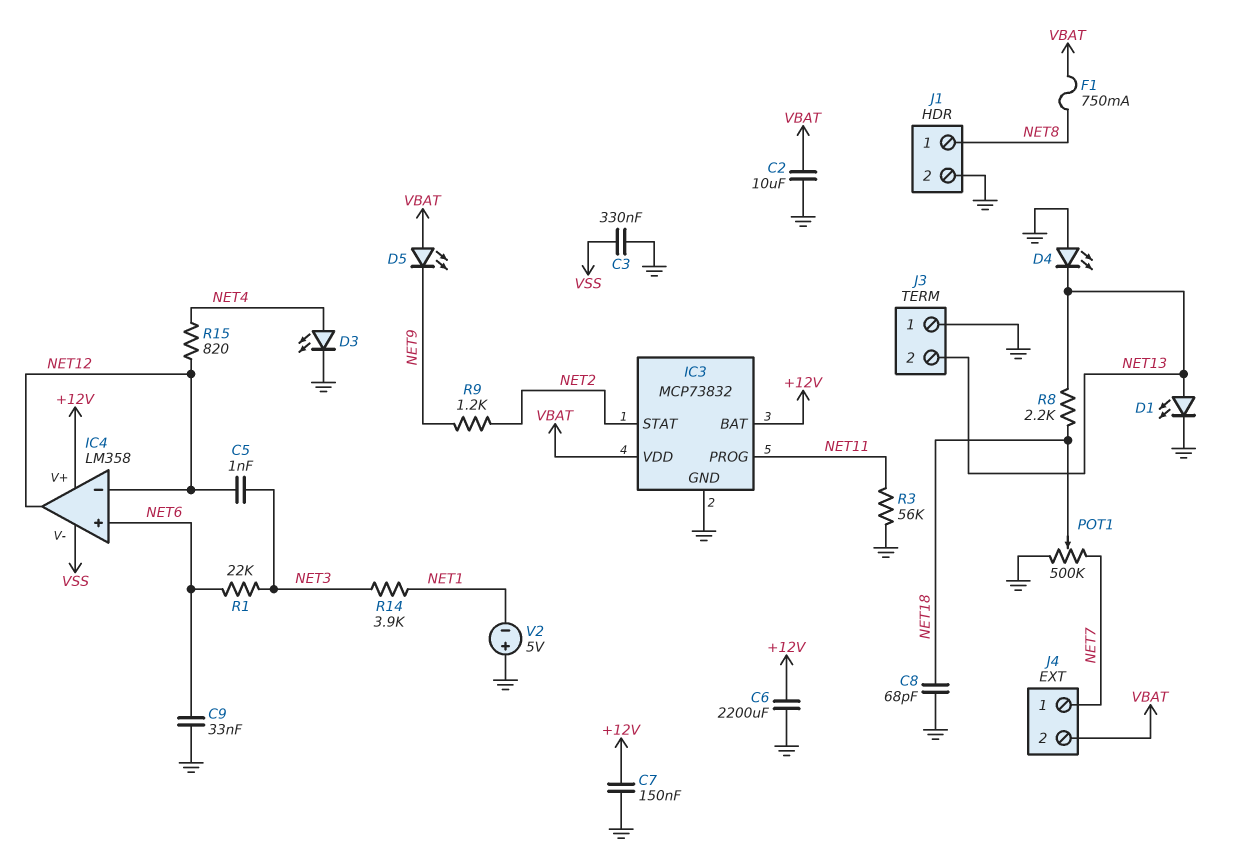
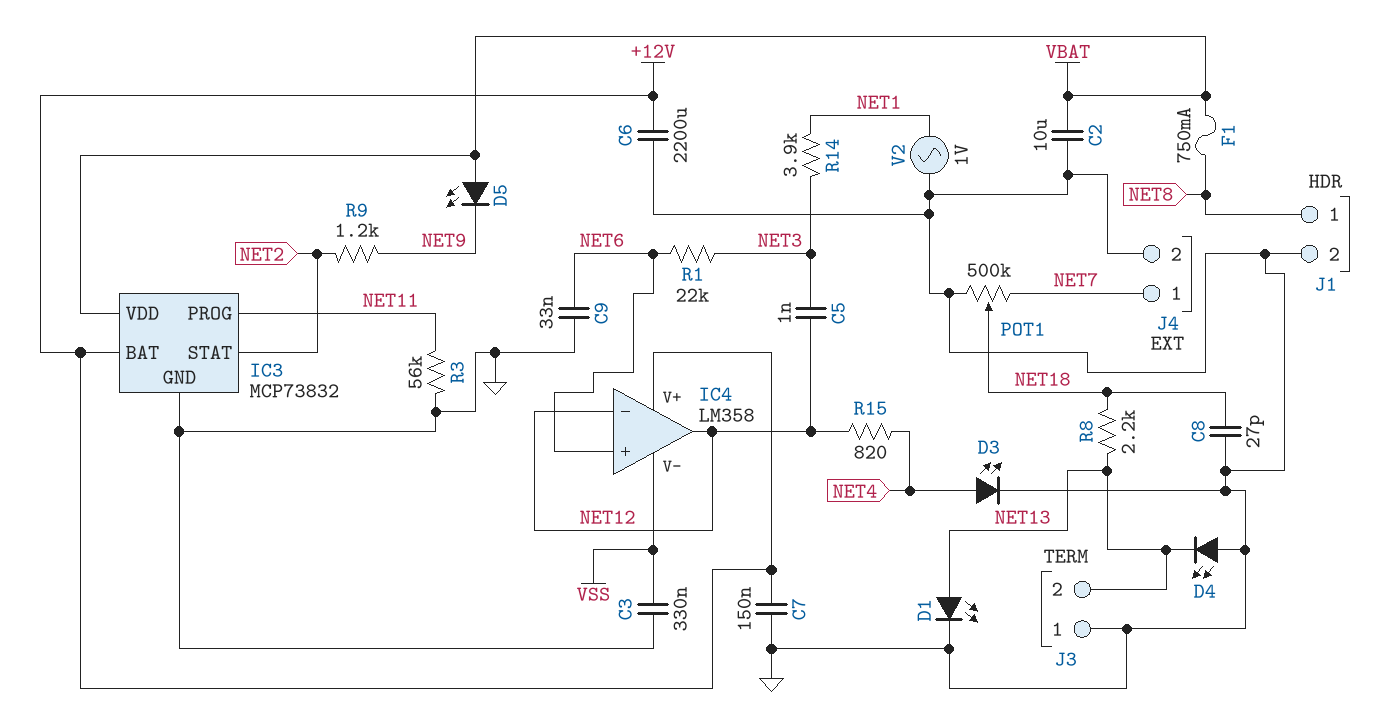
C8: 68pF (GND, NET18) -> 27pF (GND, NET18)
J4 pin 2: VBAT -> GND
V2: 5V (plus GND, minus NET1) -> AC 1V (GND, NET1)

